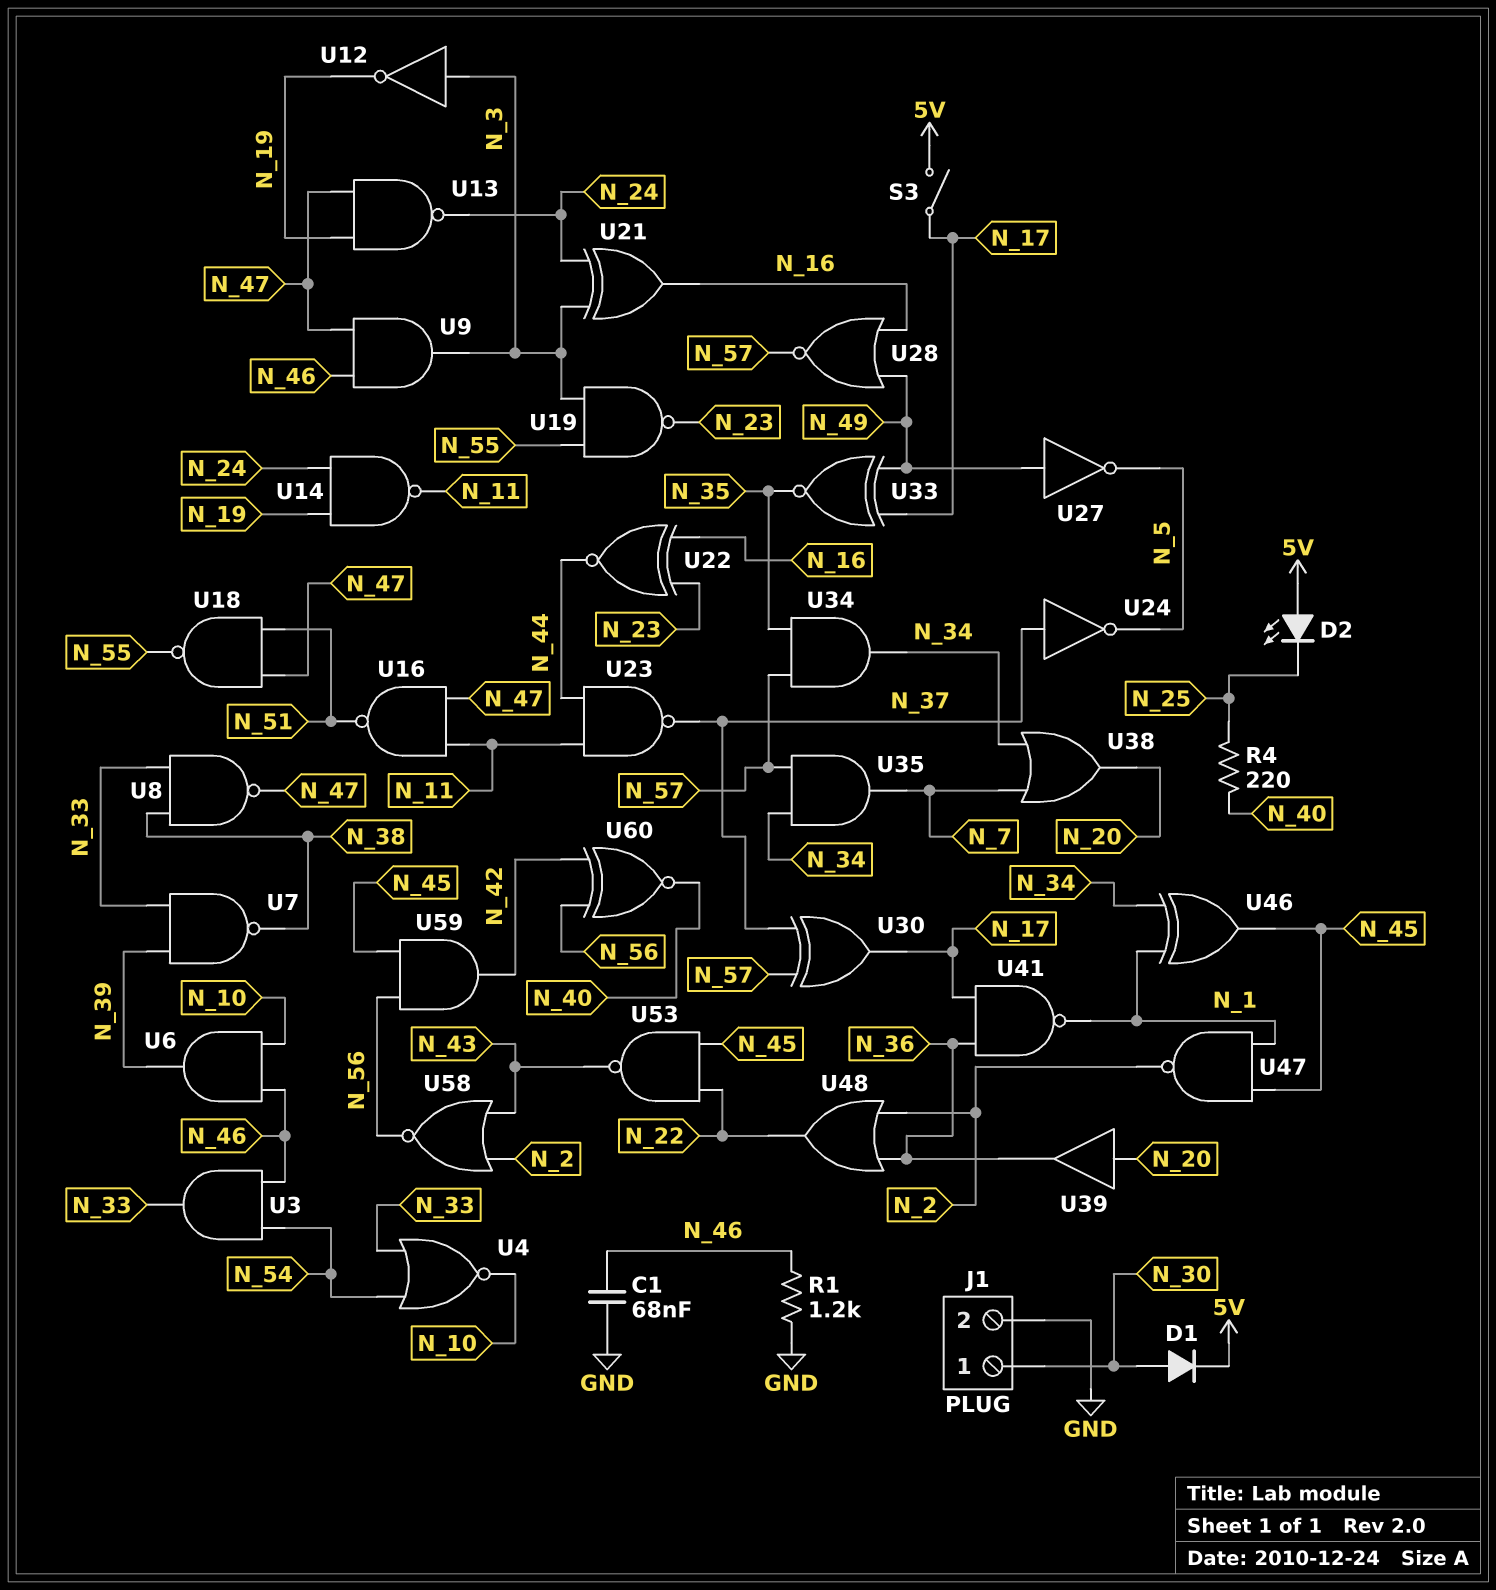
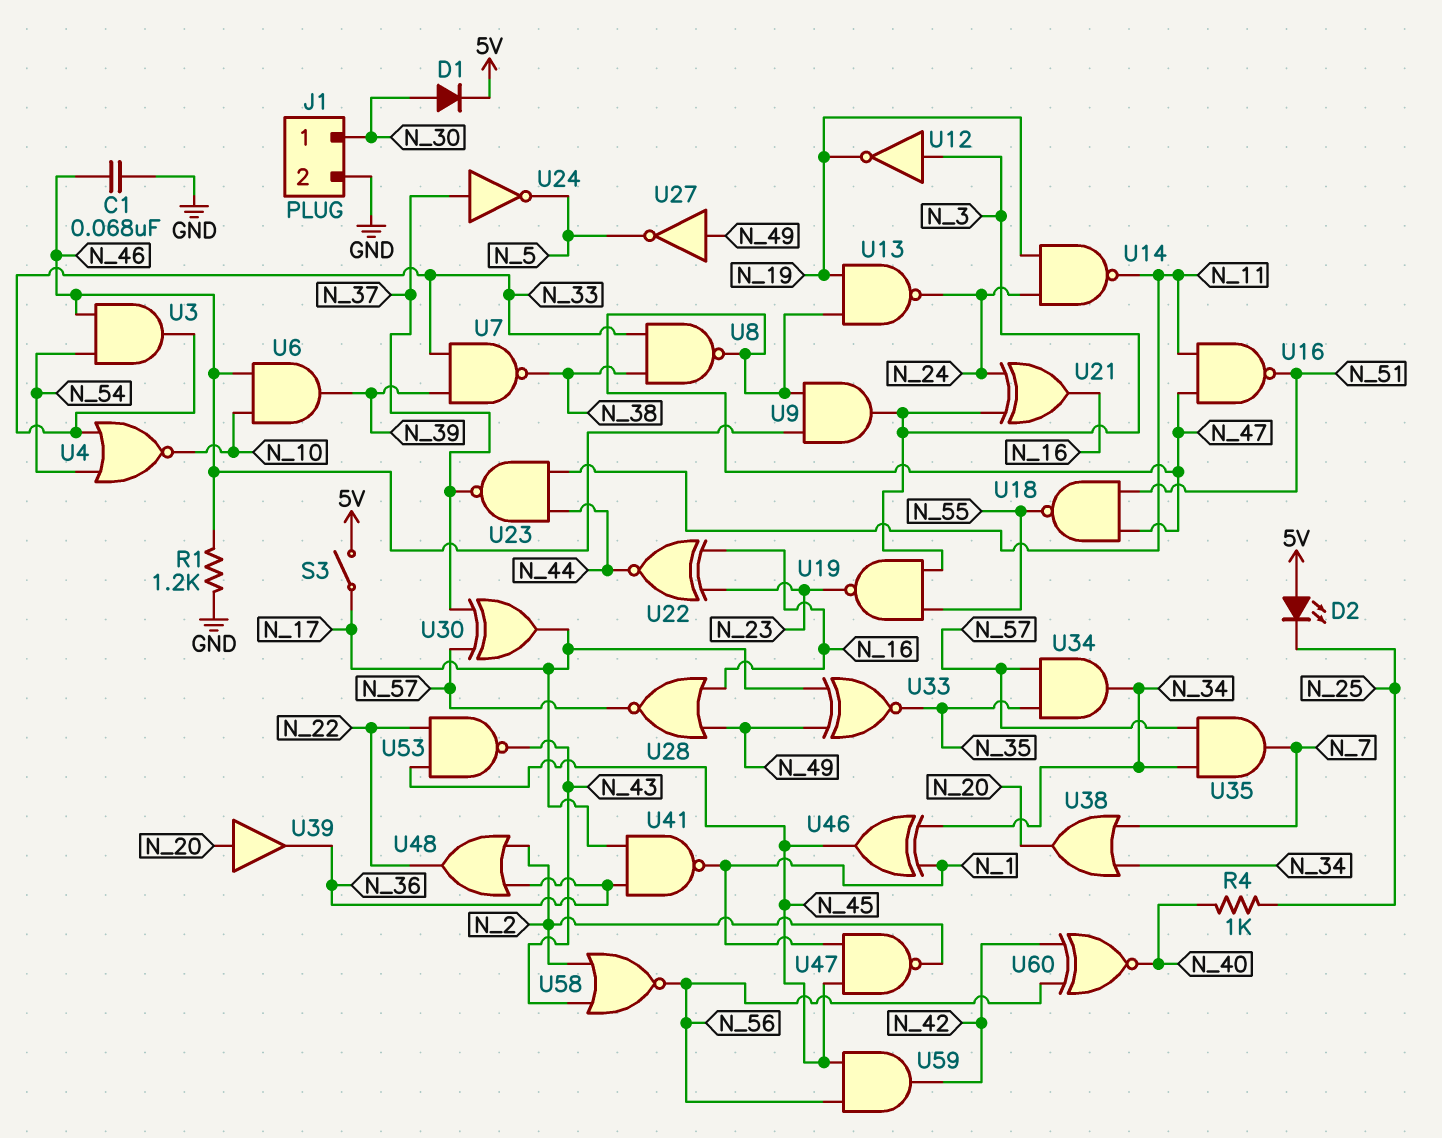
R4: 220 (N_25, N_40) -> 1k (N_25, N_40)

